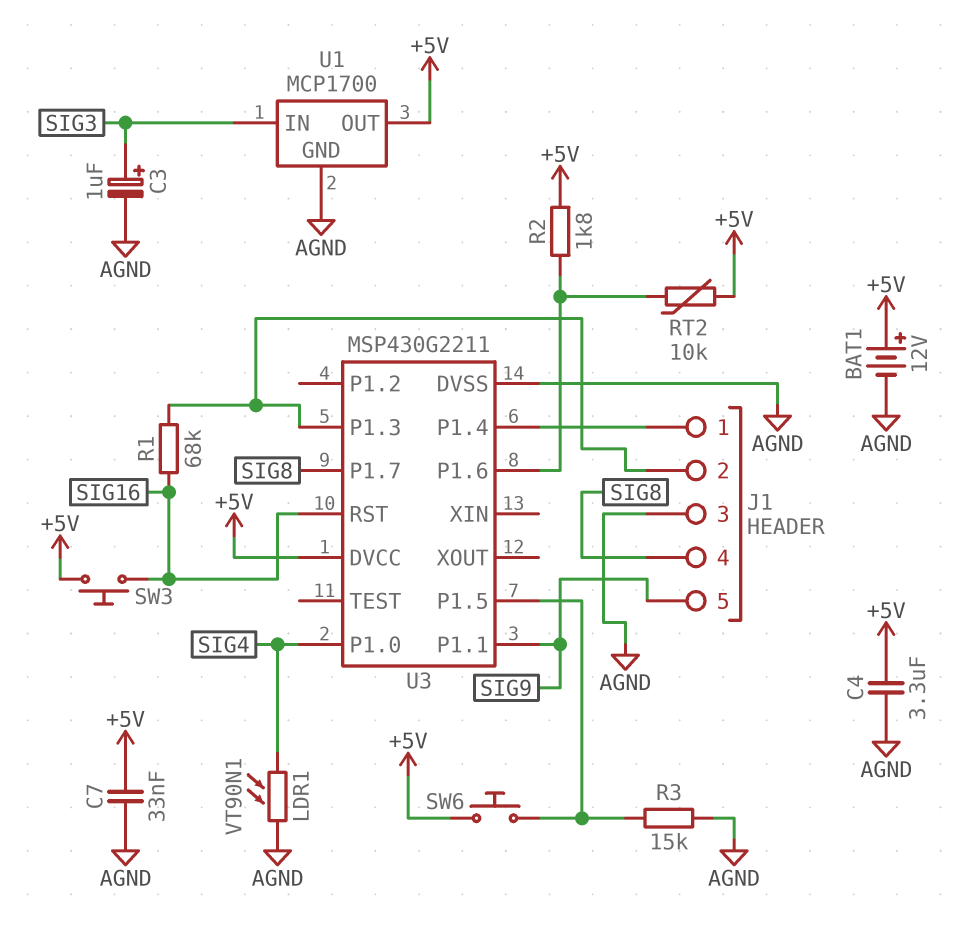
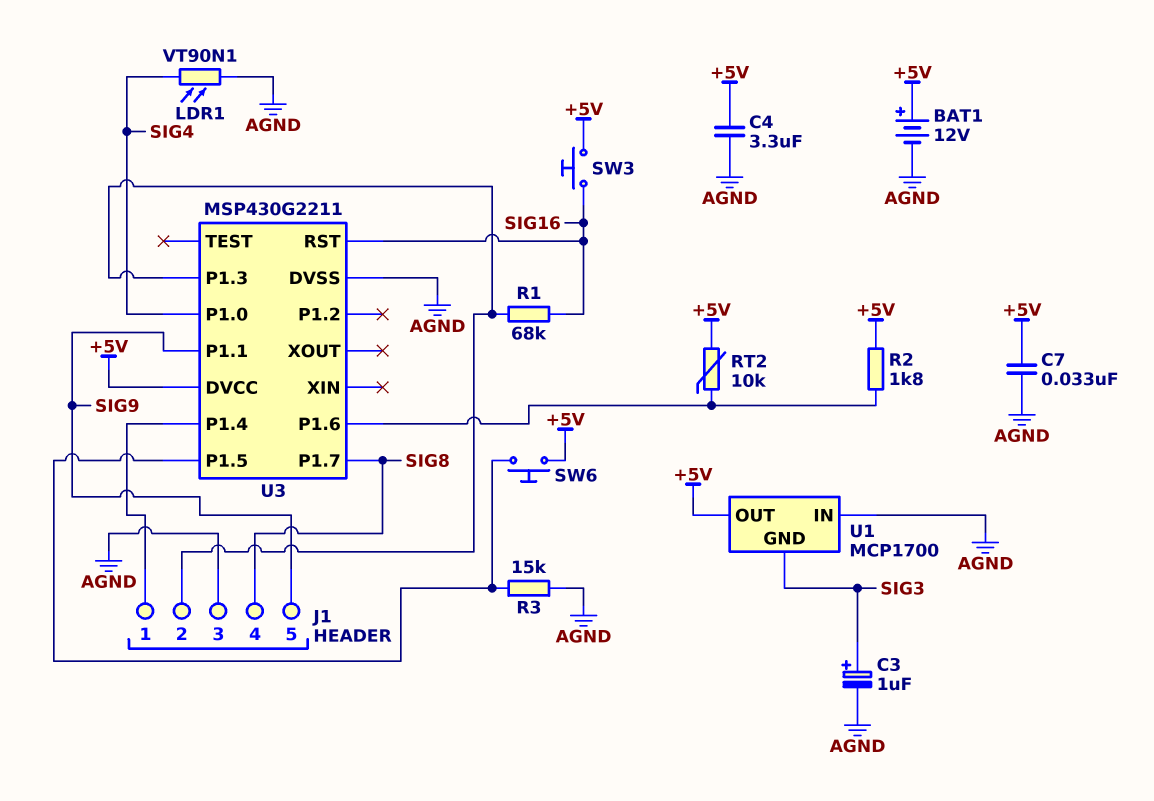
U1 pin GND: AGND -> SIG3
U1 pin IN: SIG3 -> AGND

